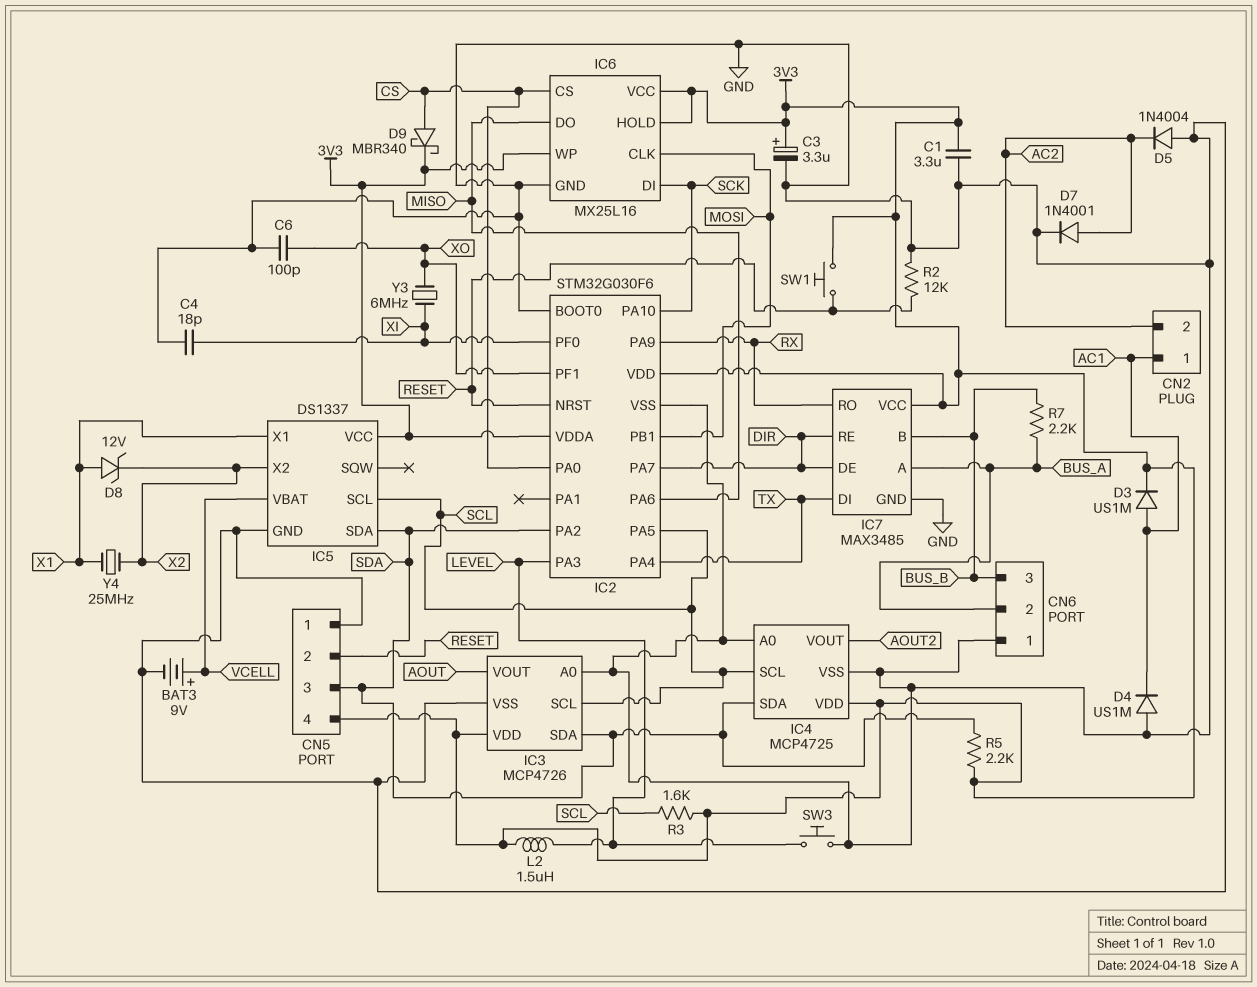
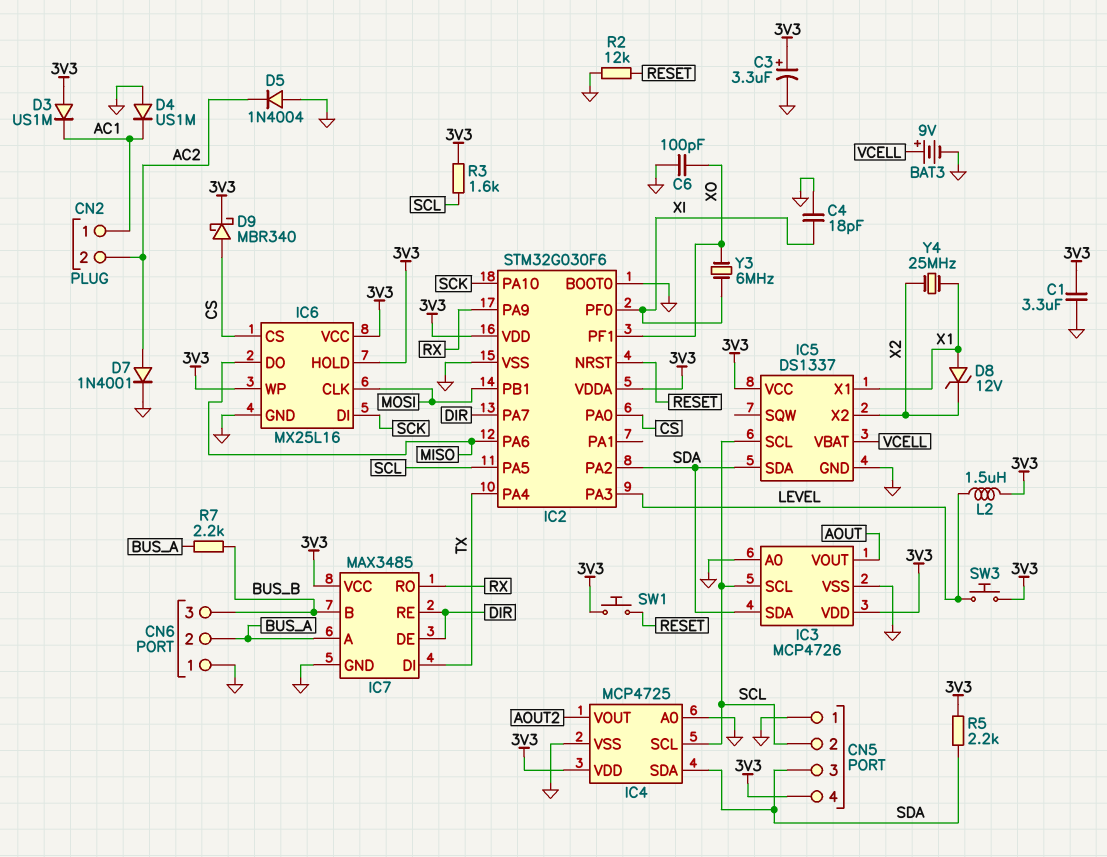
CN5 pin 2: RESET -> SCL
D3: diode US1M (A AC1, K 3V3) -> diode US1M (A 3V3, K AC1)
SW3: button (GND, LEVEL) -> button (3V3, LEVEL)

